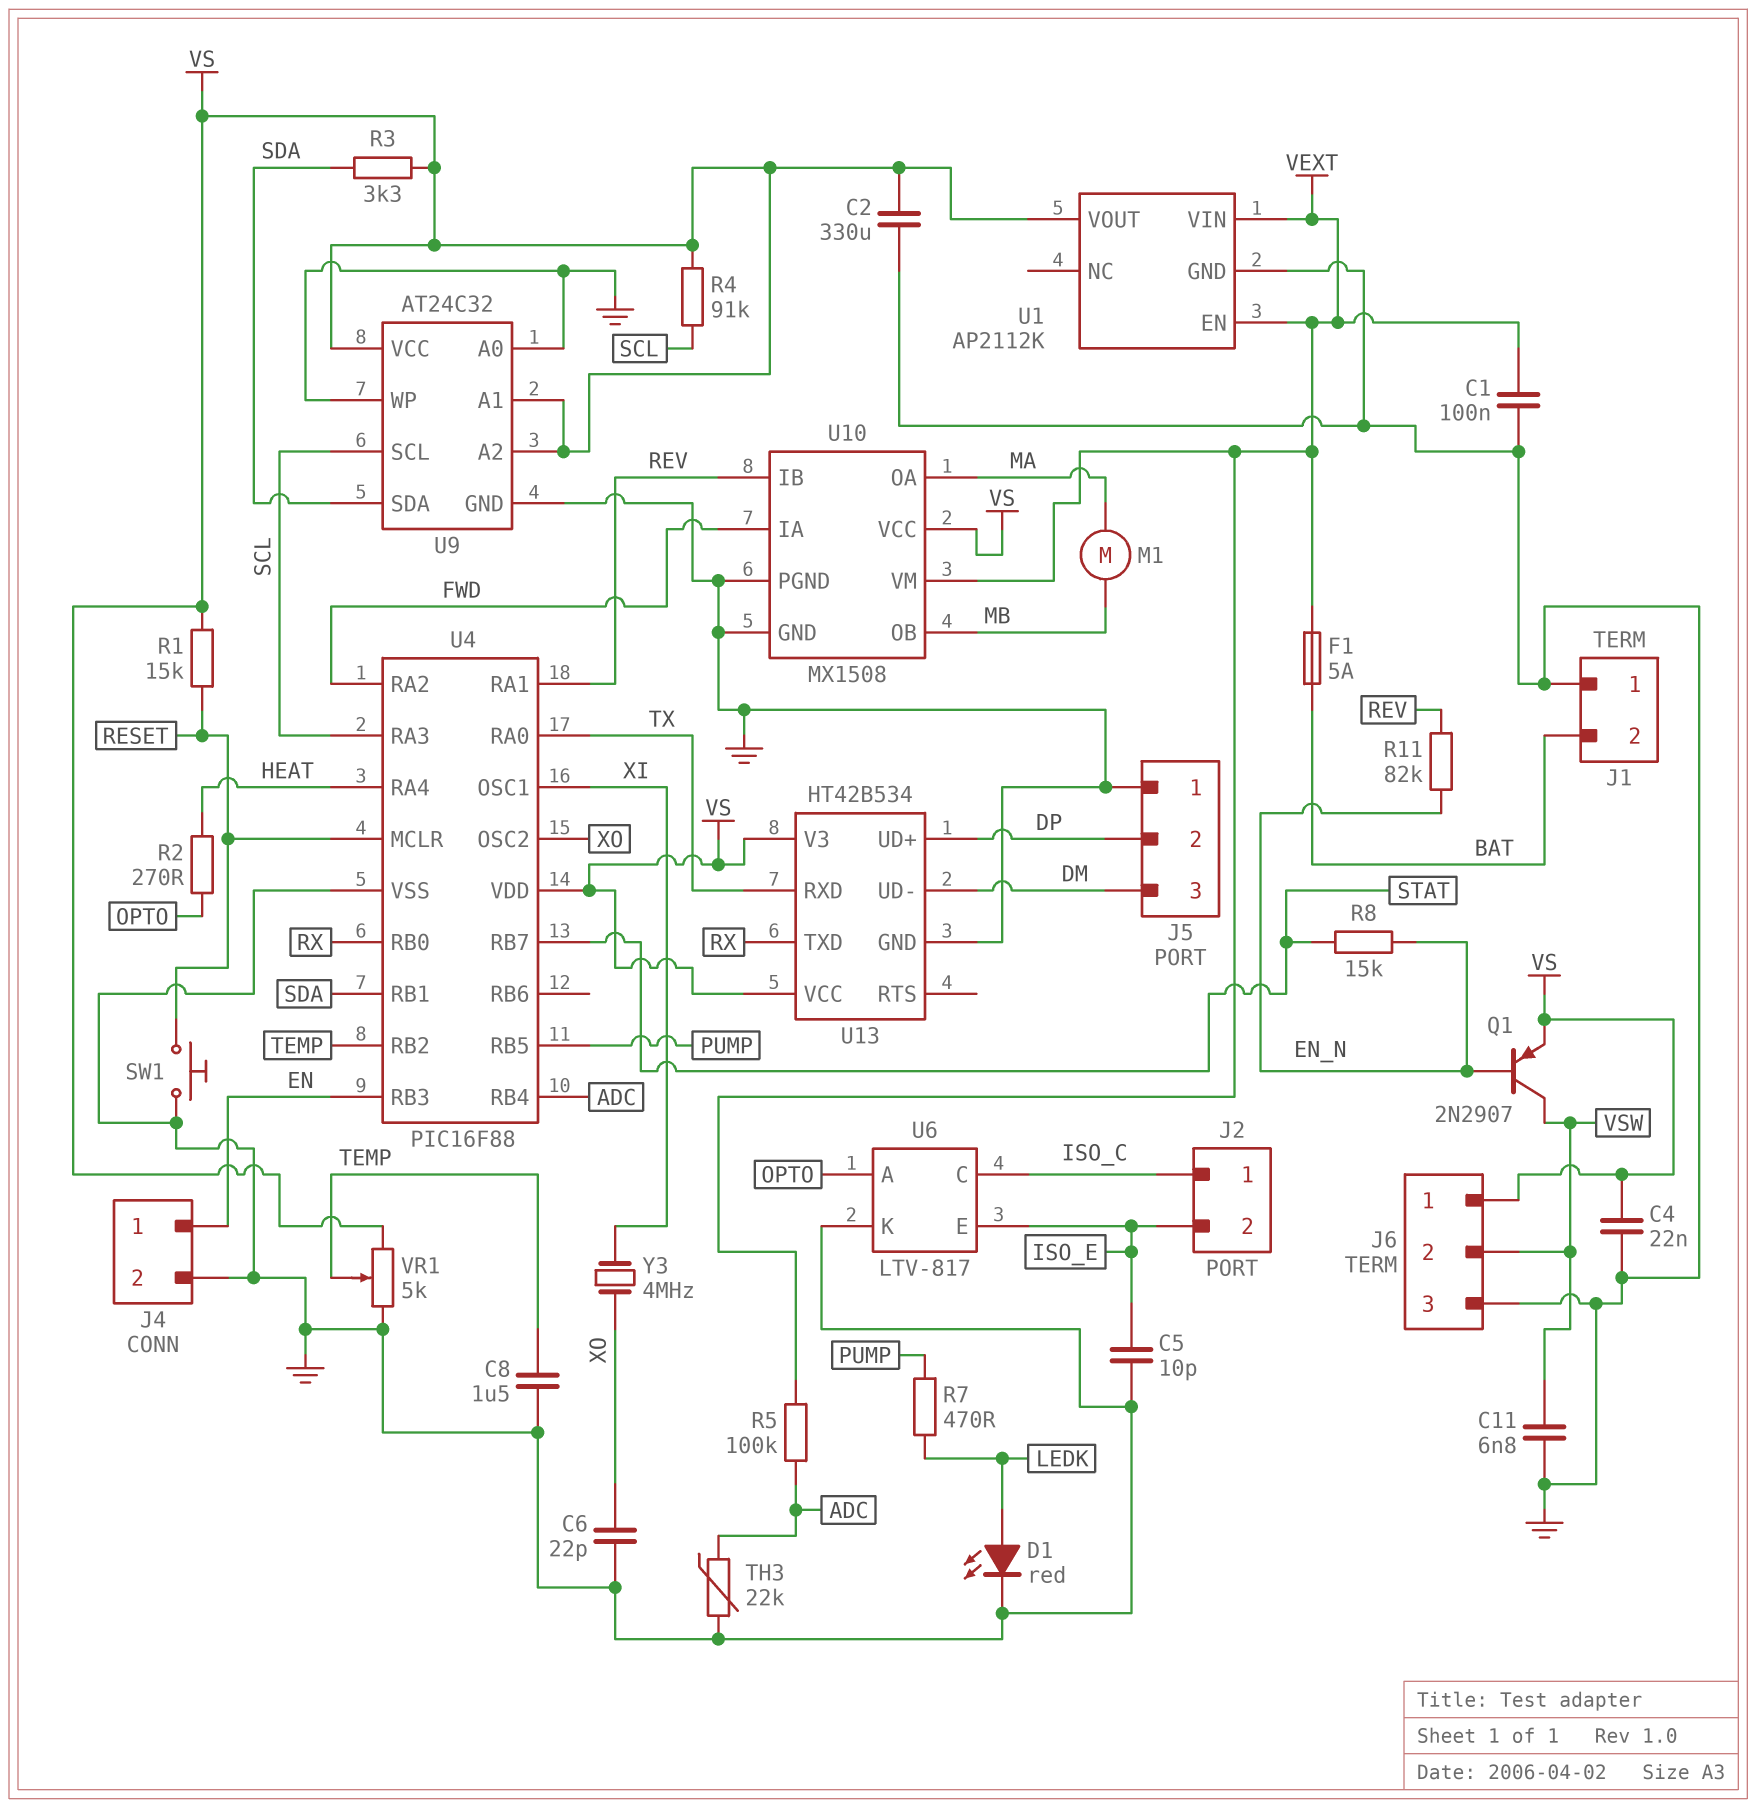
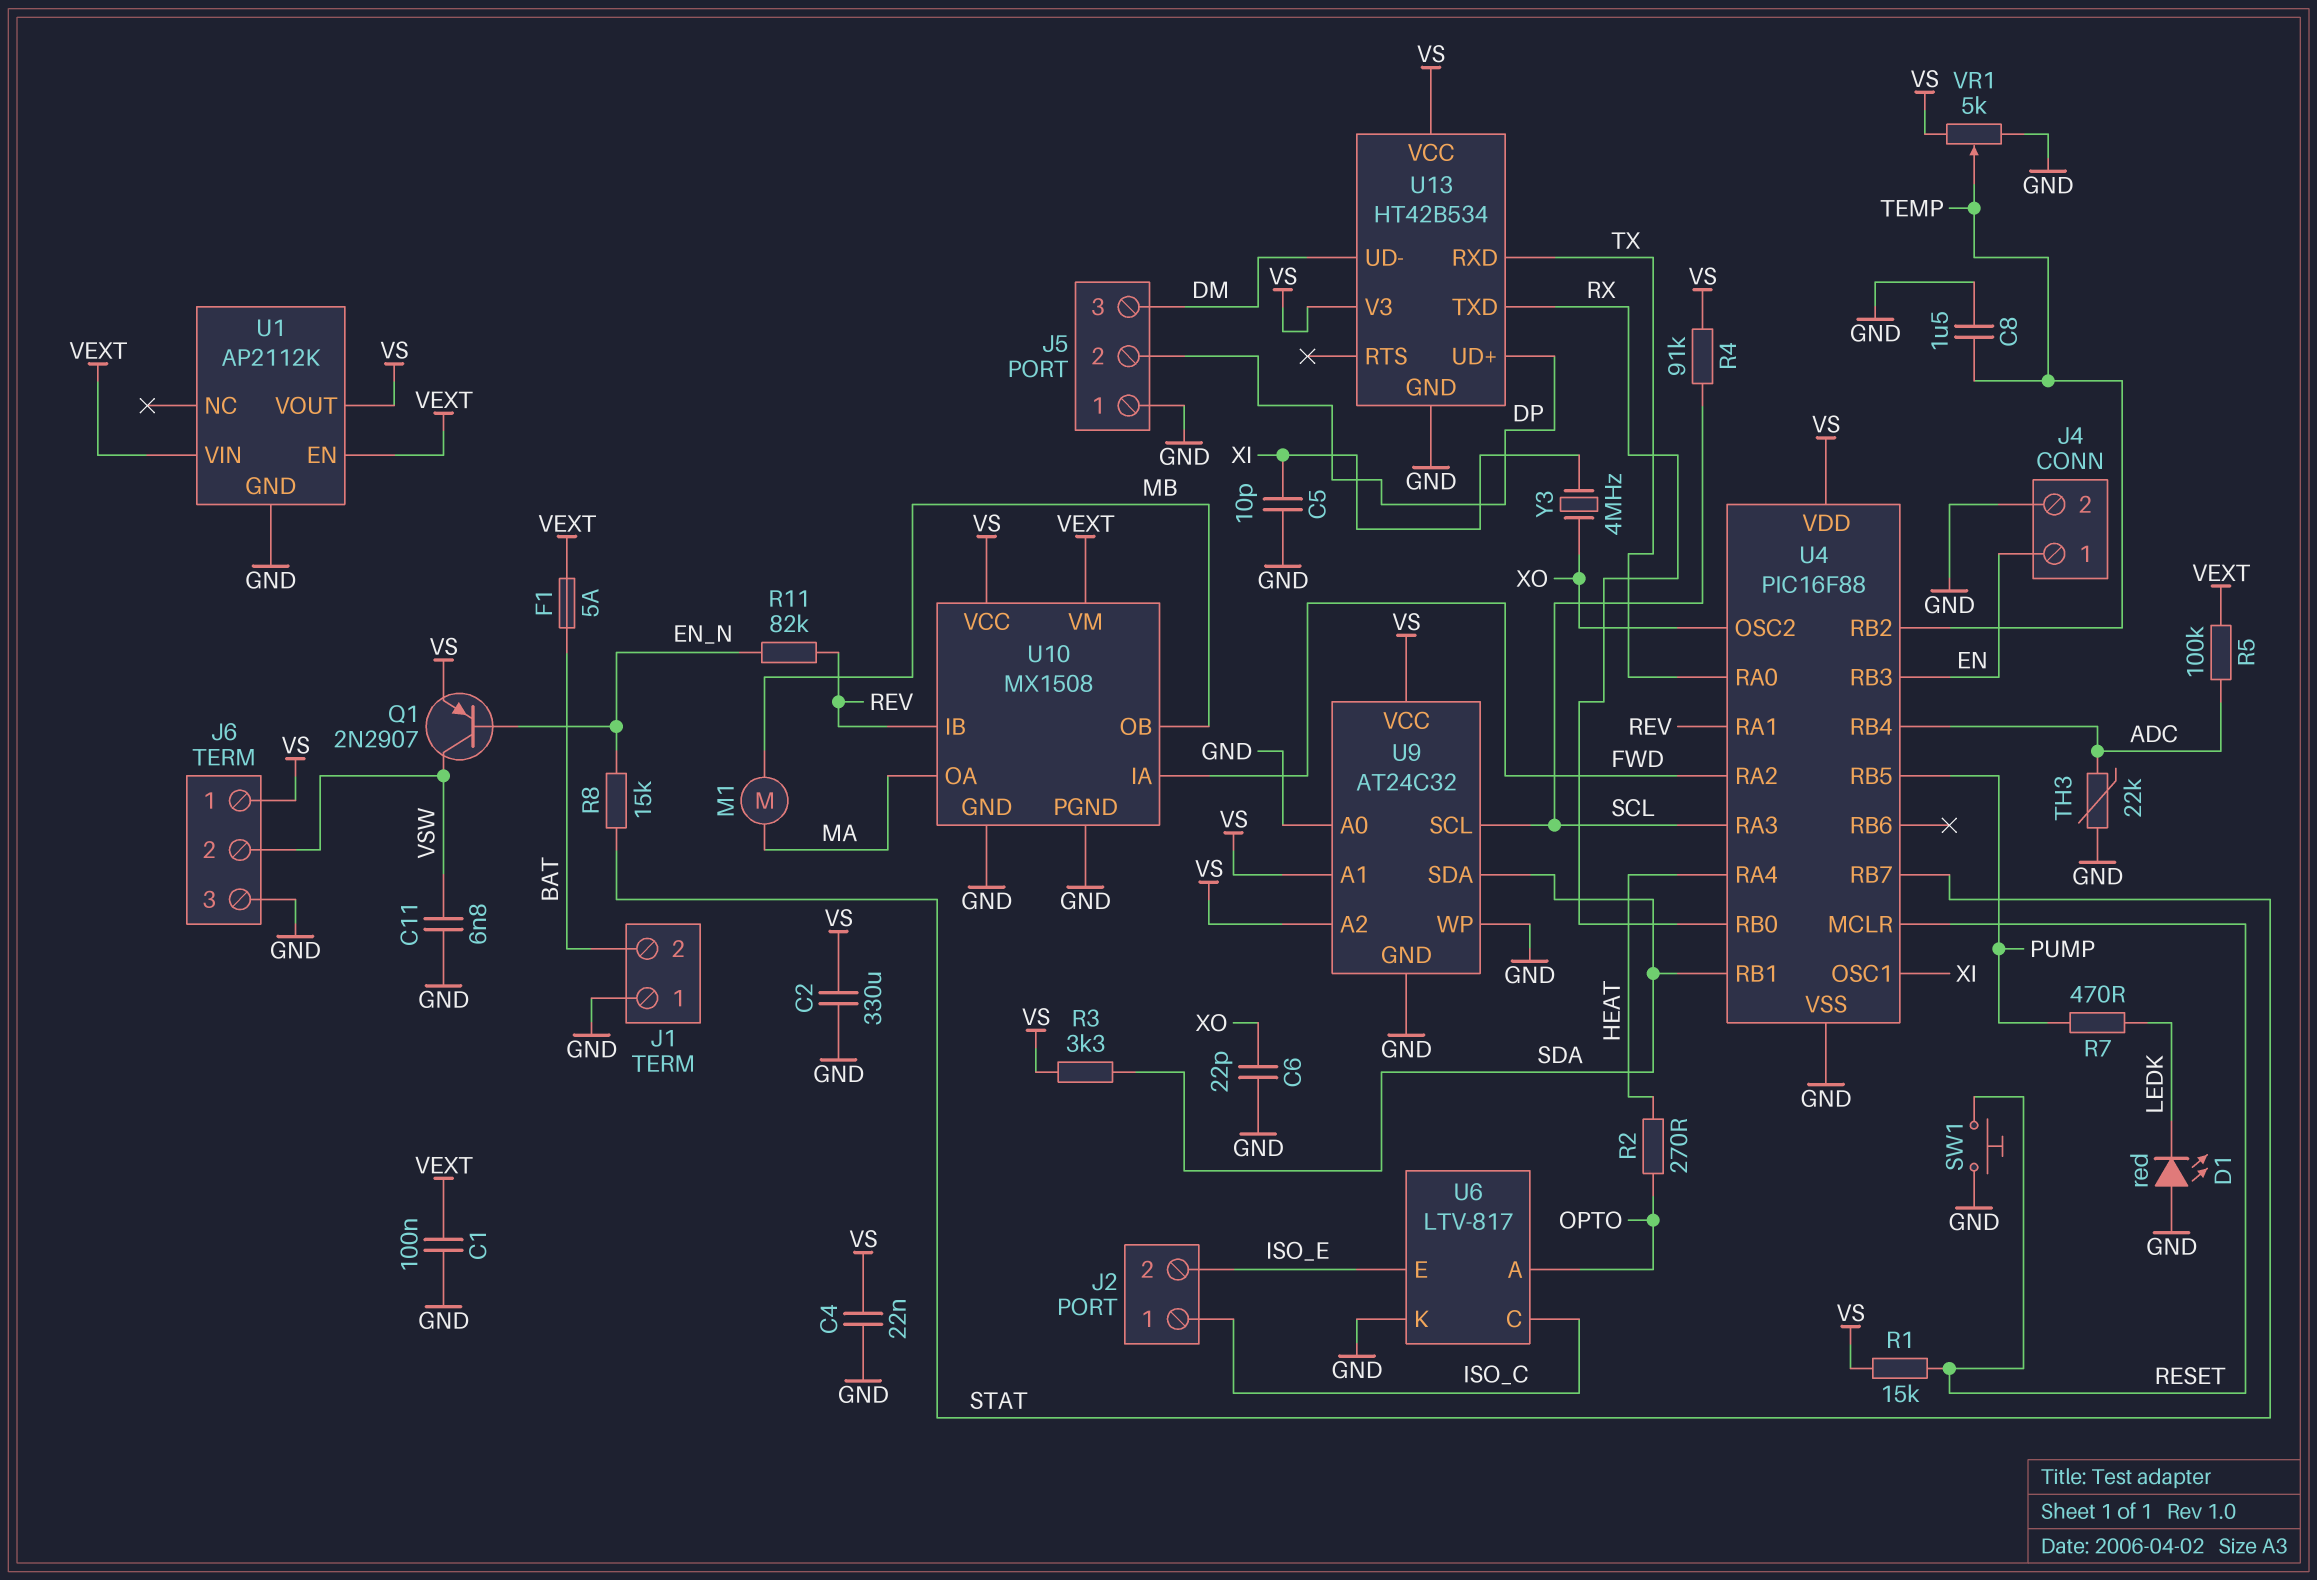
C5: 10pF (GND, ISO_E) -> 10pF (GND, XI)
D1: LED red (A LEDK, K GND) -> LED red (A GND, K LEDK)

